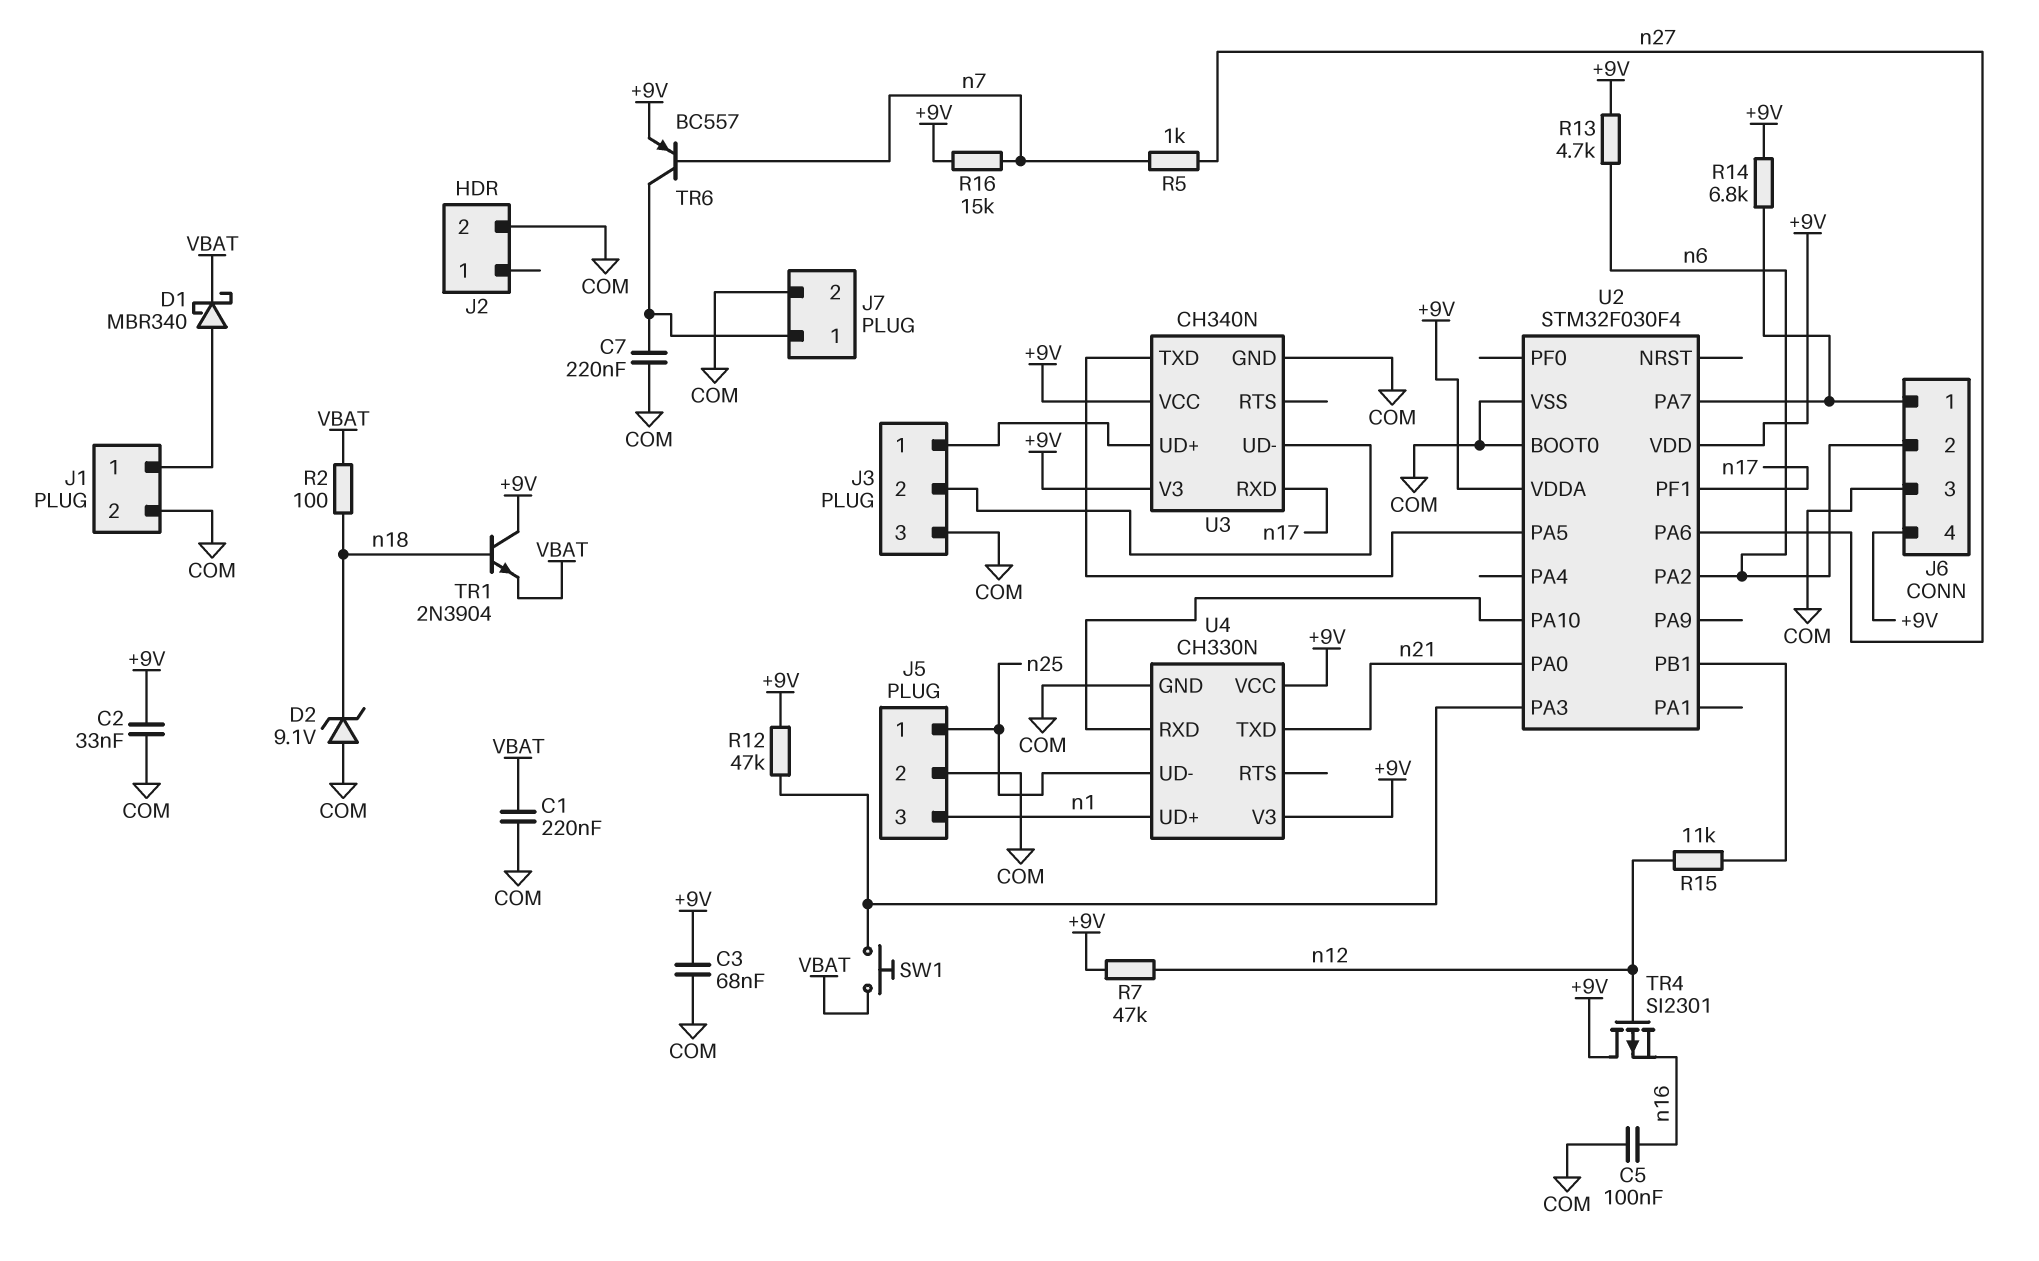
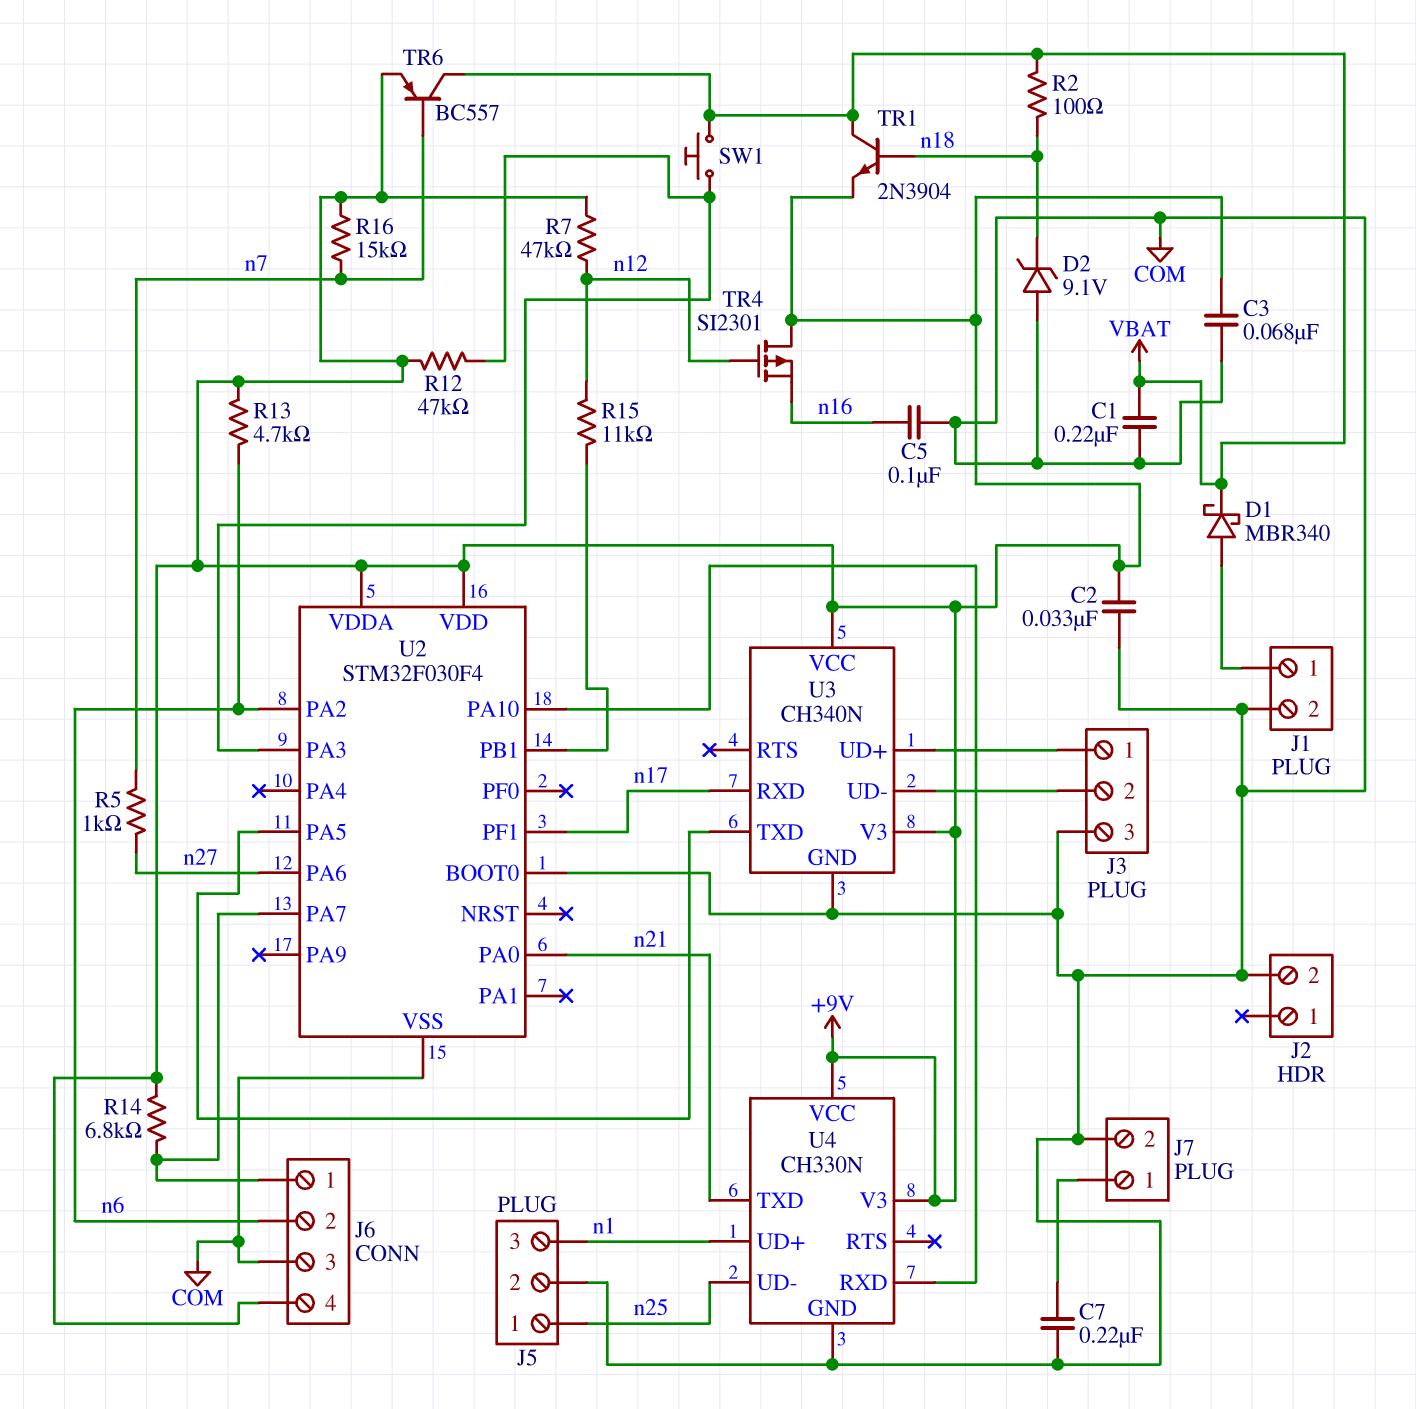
TR1: NPN 2N3904 (B n18, C +9V, E VBAT) -> NPN 2N3904 (B n18, C VBAT, E +9V)
TR6: PNP BC557 (B n7, C J7/1, E +9V) -> PNP BC557 (B n7, C VBAT, E +9V)

